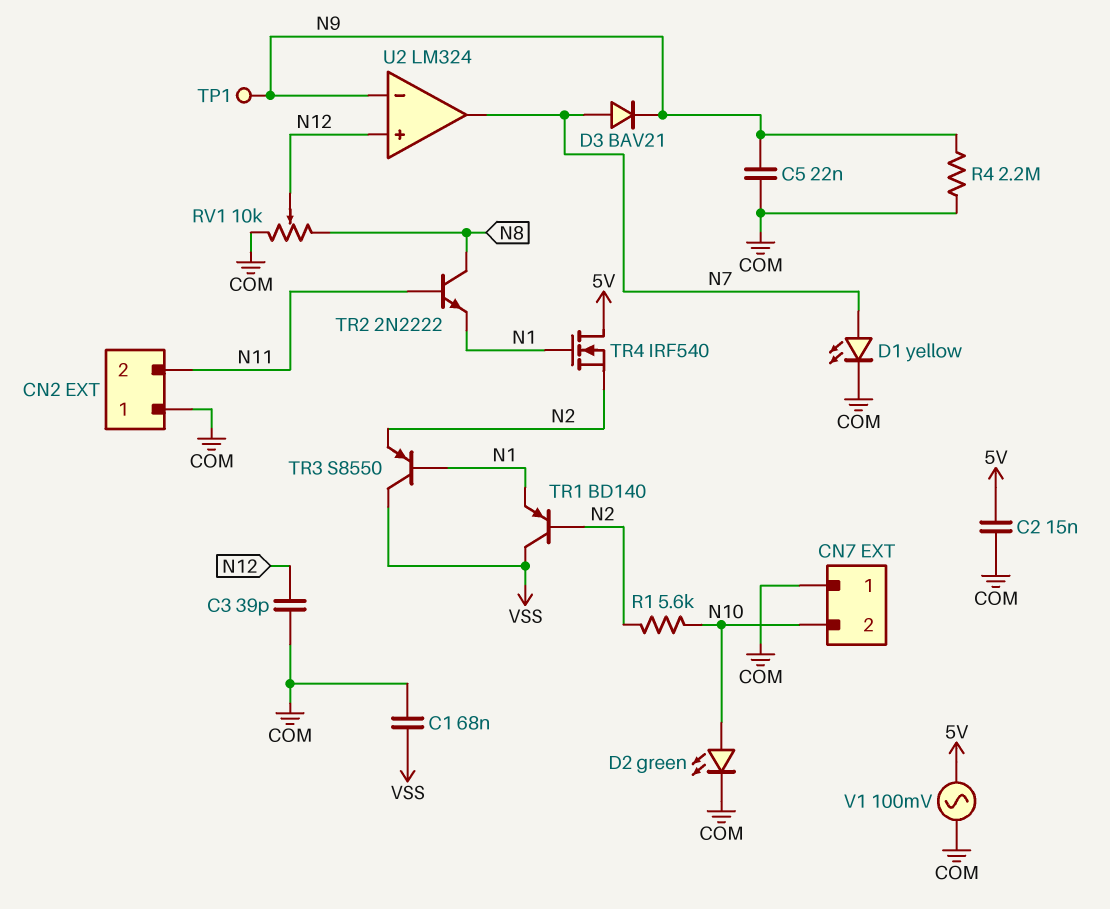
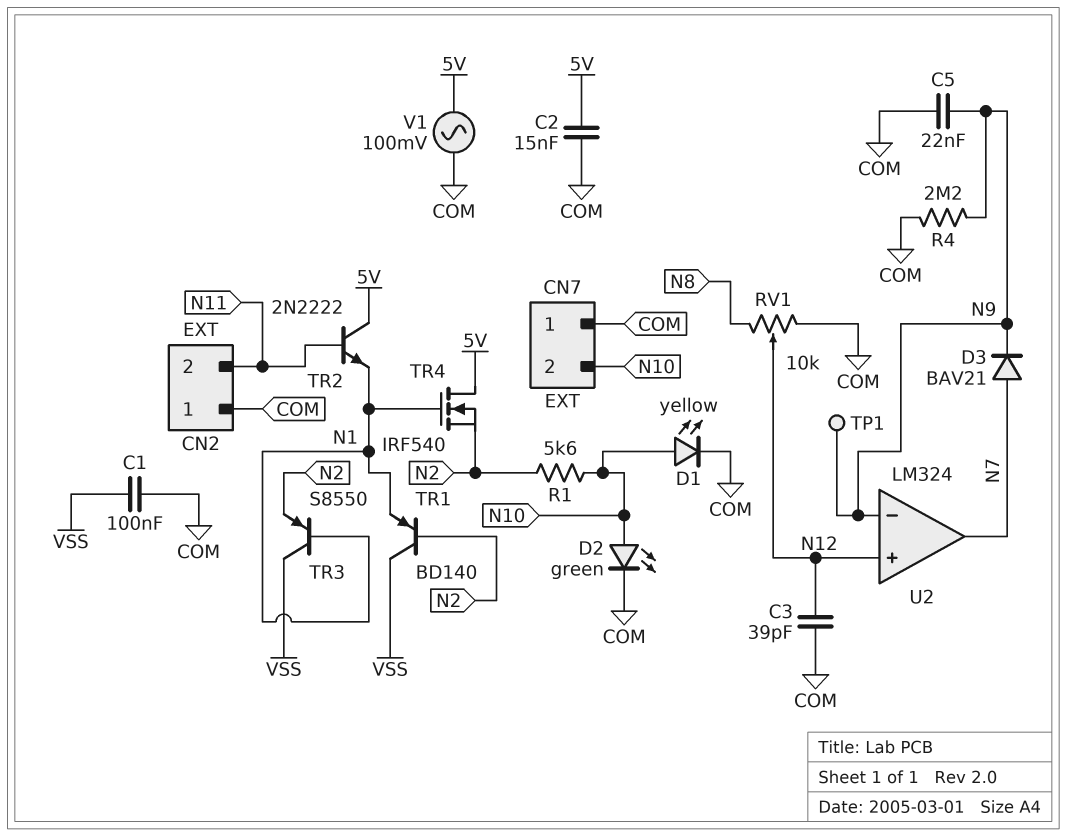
C1: 68nF (COM, VSS) -> 100nF (COM, VSS)
D1: LED yellow (A N7, K COM) -> LED yellow (A N10, K COM)
TR2: NPN 2N2222 (B N11, C N8, E N1) -> NPN 2N2222 (B N11, C 5V, E N1)

